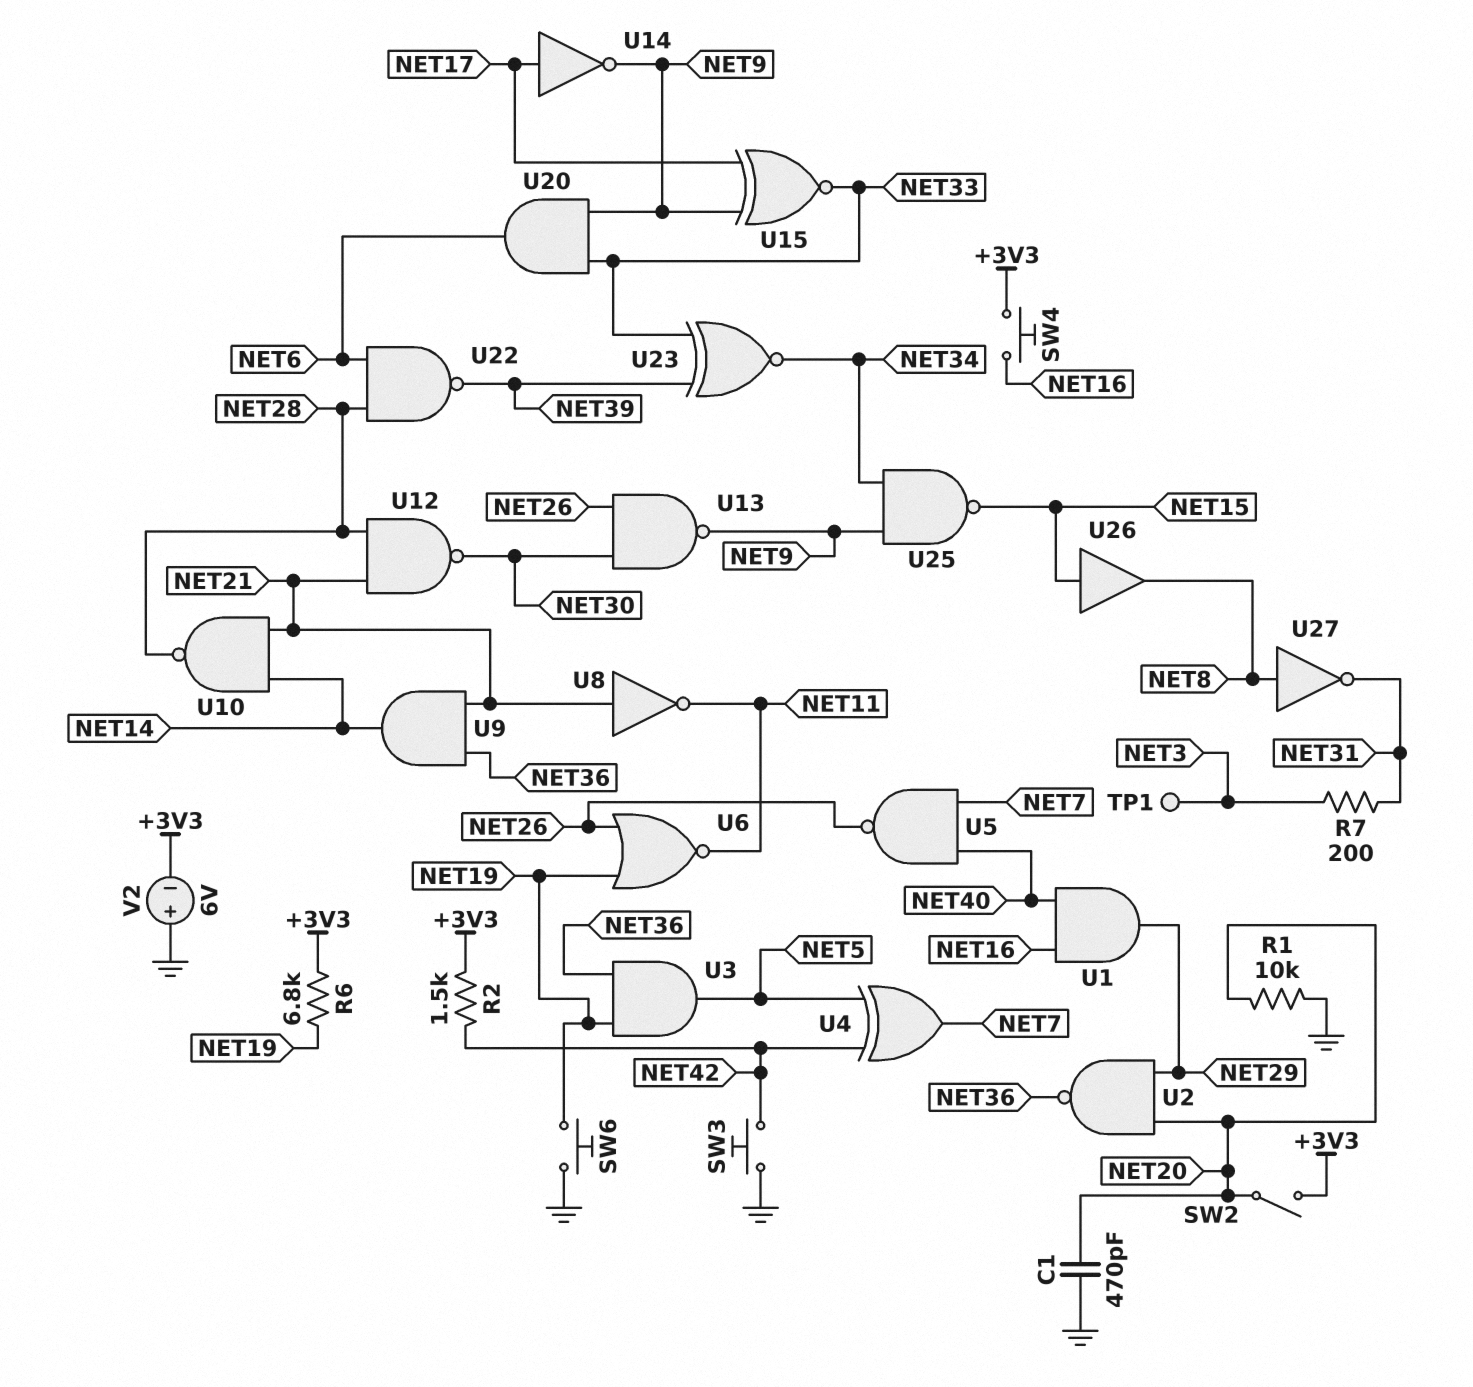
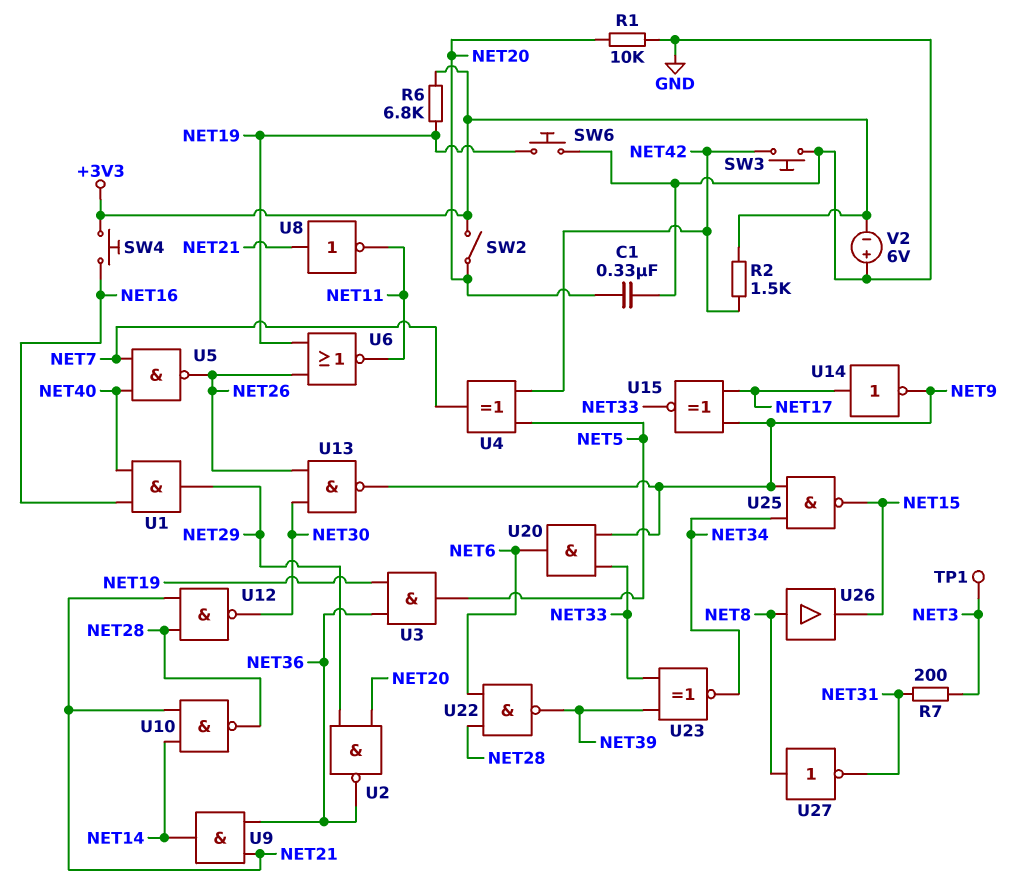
C1: 470pF (GND, NET20) -> 330nF (GND, NET20)
U26: buffer (in NET15, out NET8) -> buffer (in NET8, out NET15)

